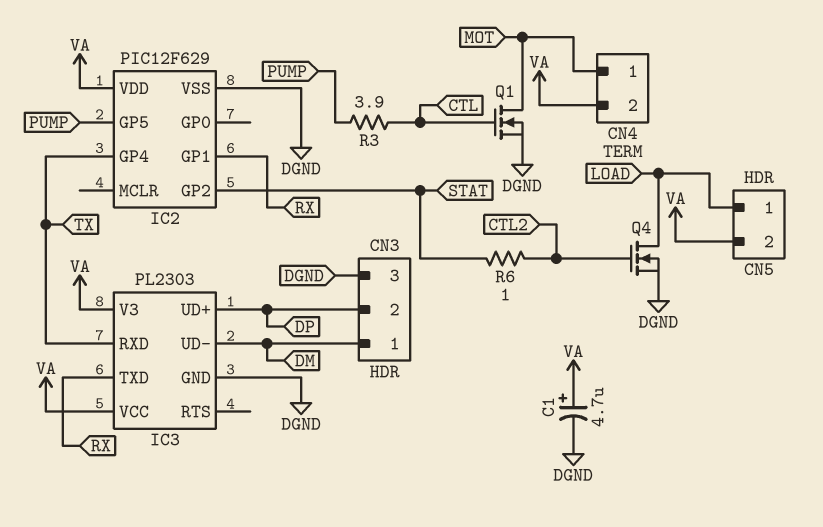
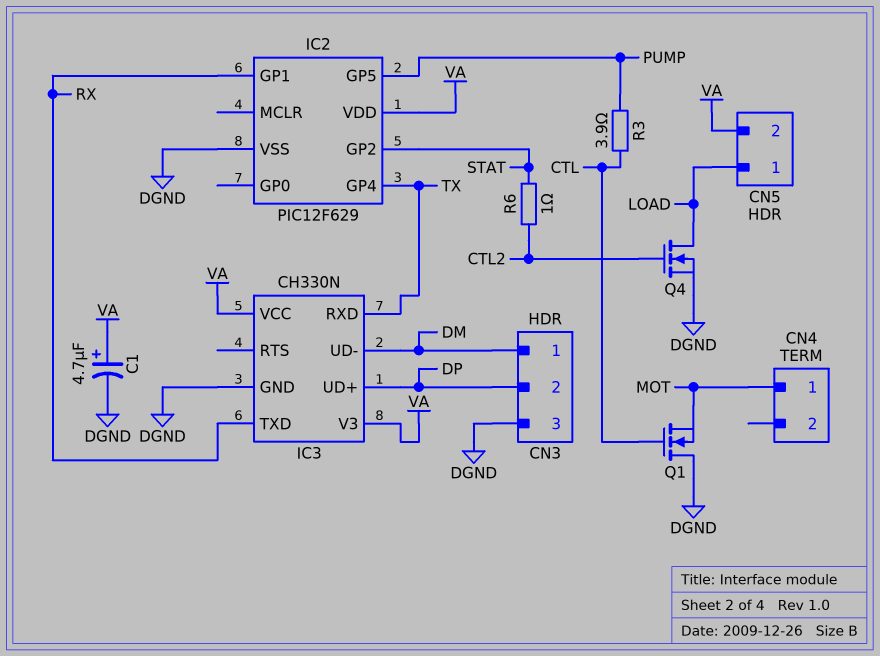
CN4 pin 2: VA -> none
IC3: PL2303 -> CH330N
Q1: NMOS (G CTL, D MOT, S DGND) -> NMOS (G CTL, D DGND, S MOT)

